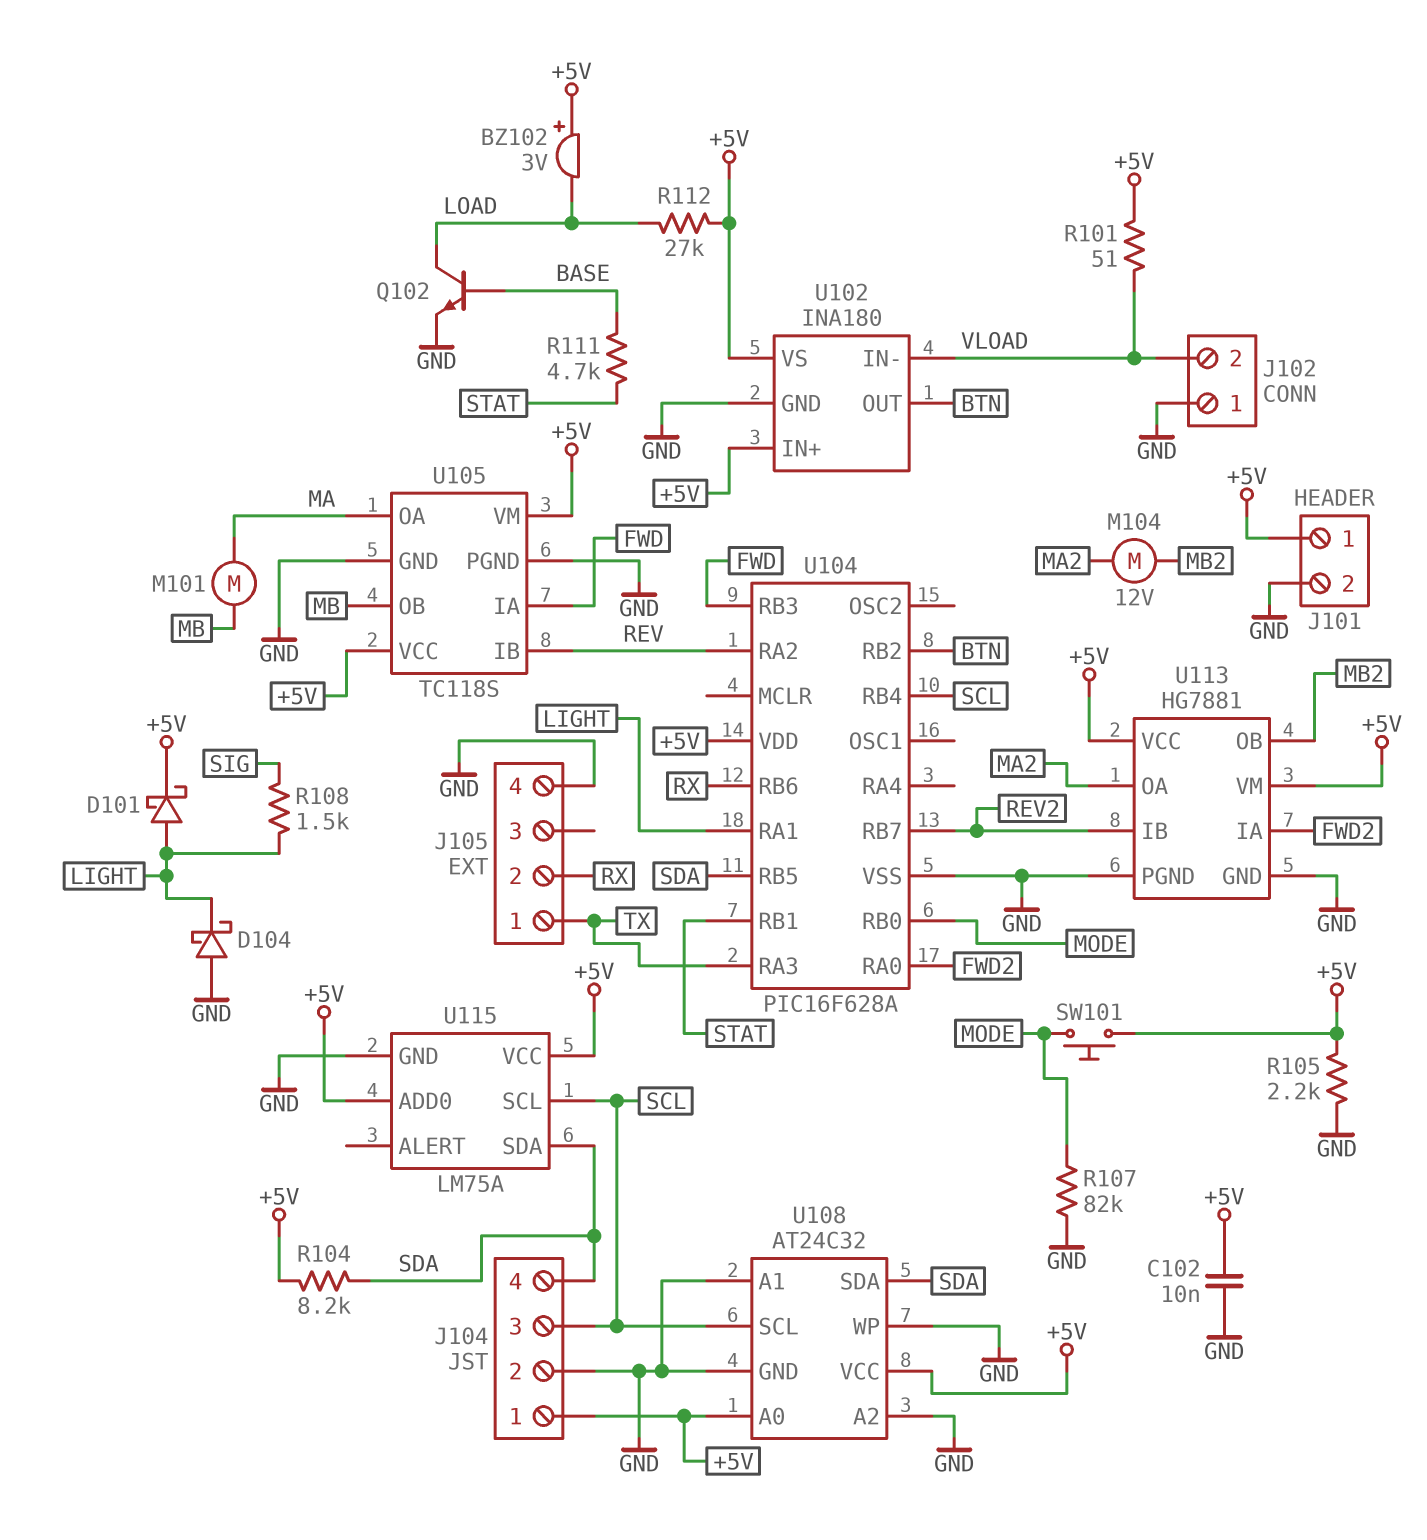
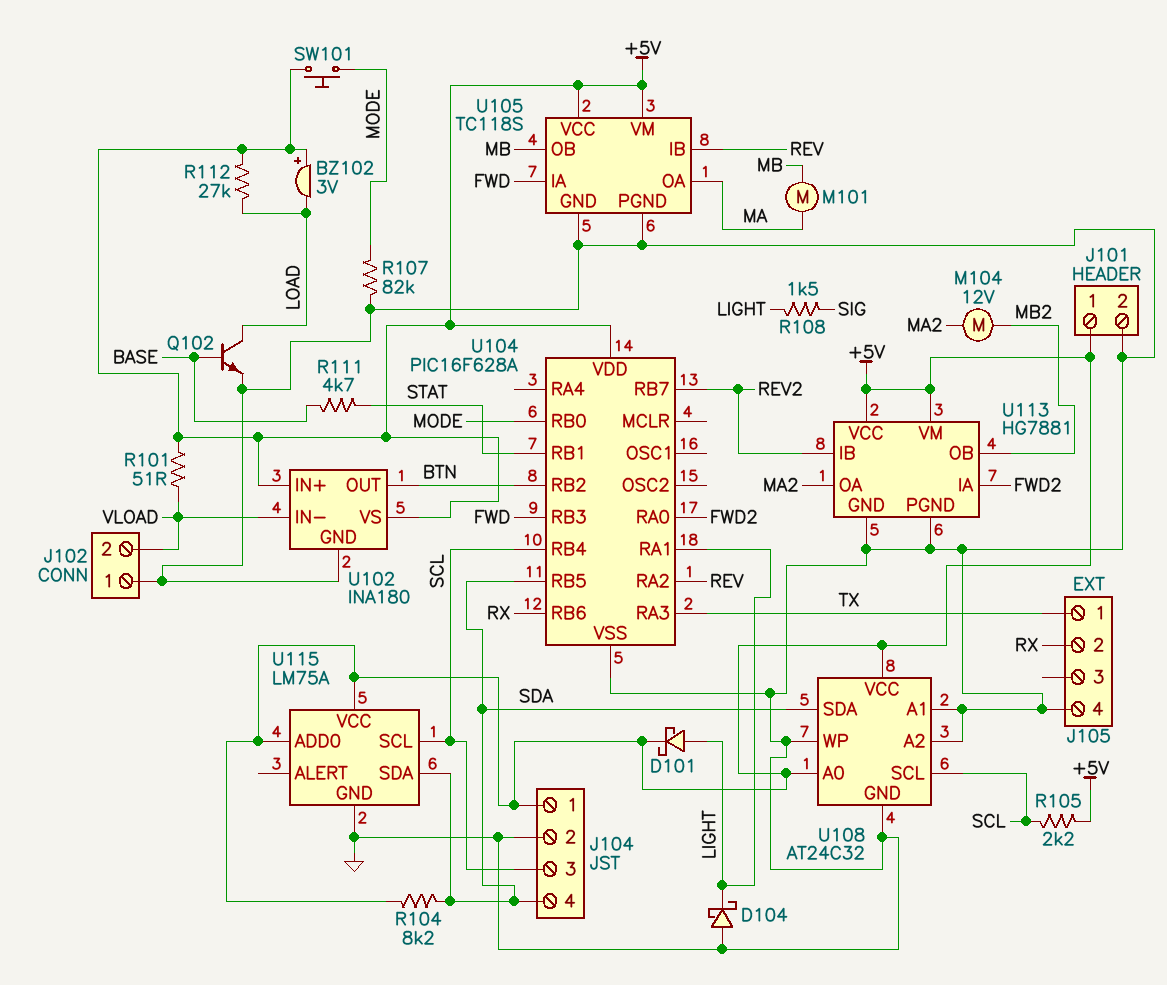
C102: 10nF (+5V, GND) -> none
R105: 2.2k (+5V, GND) -> 2.2k (+5V, SCL)

